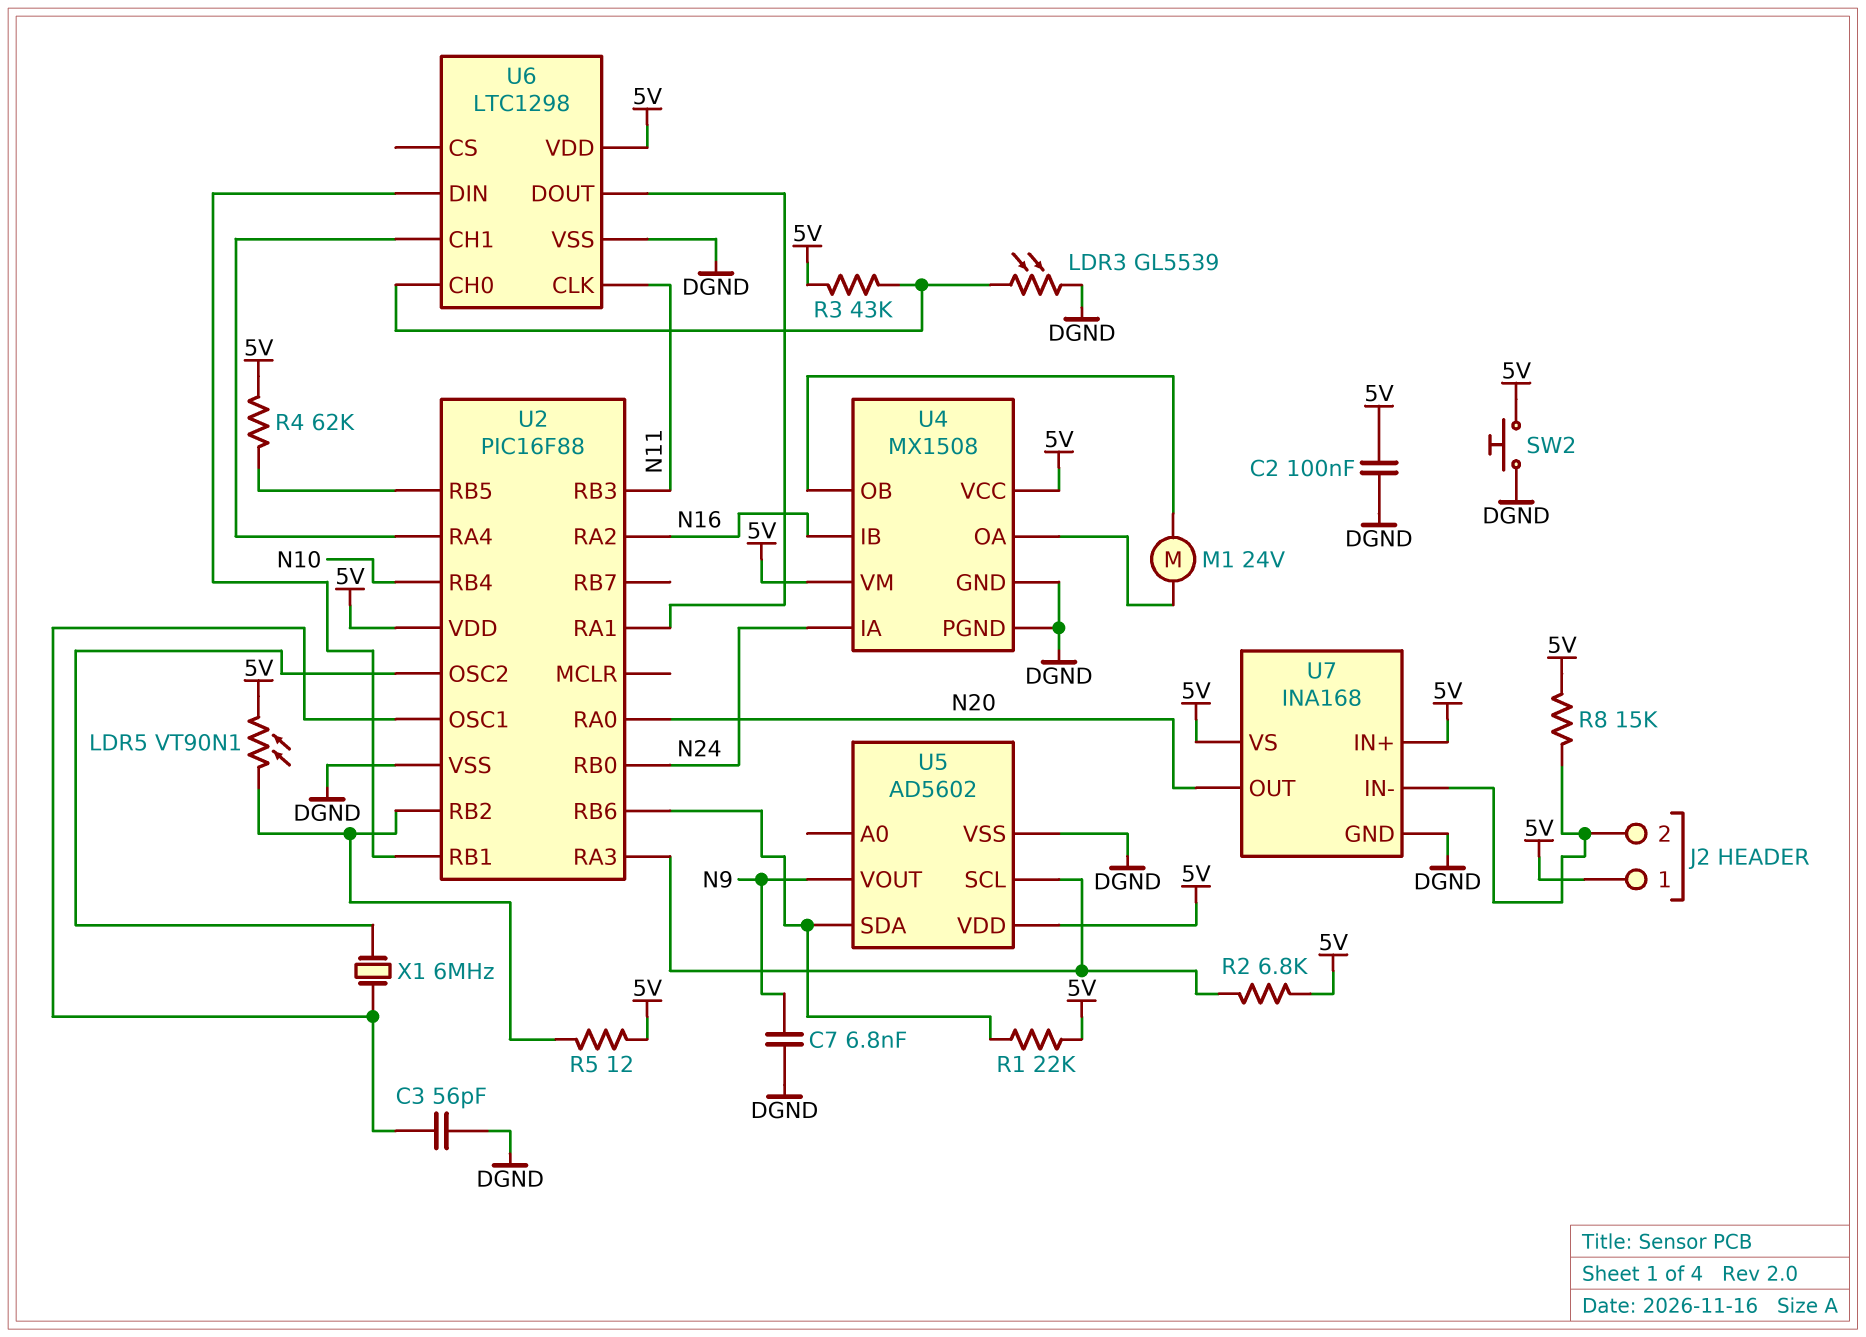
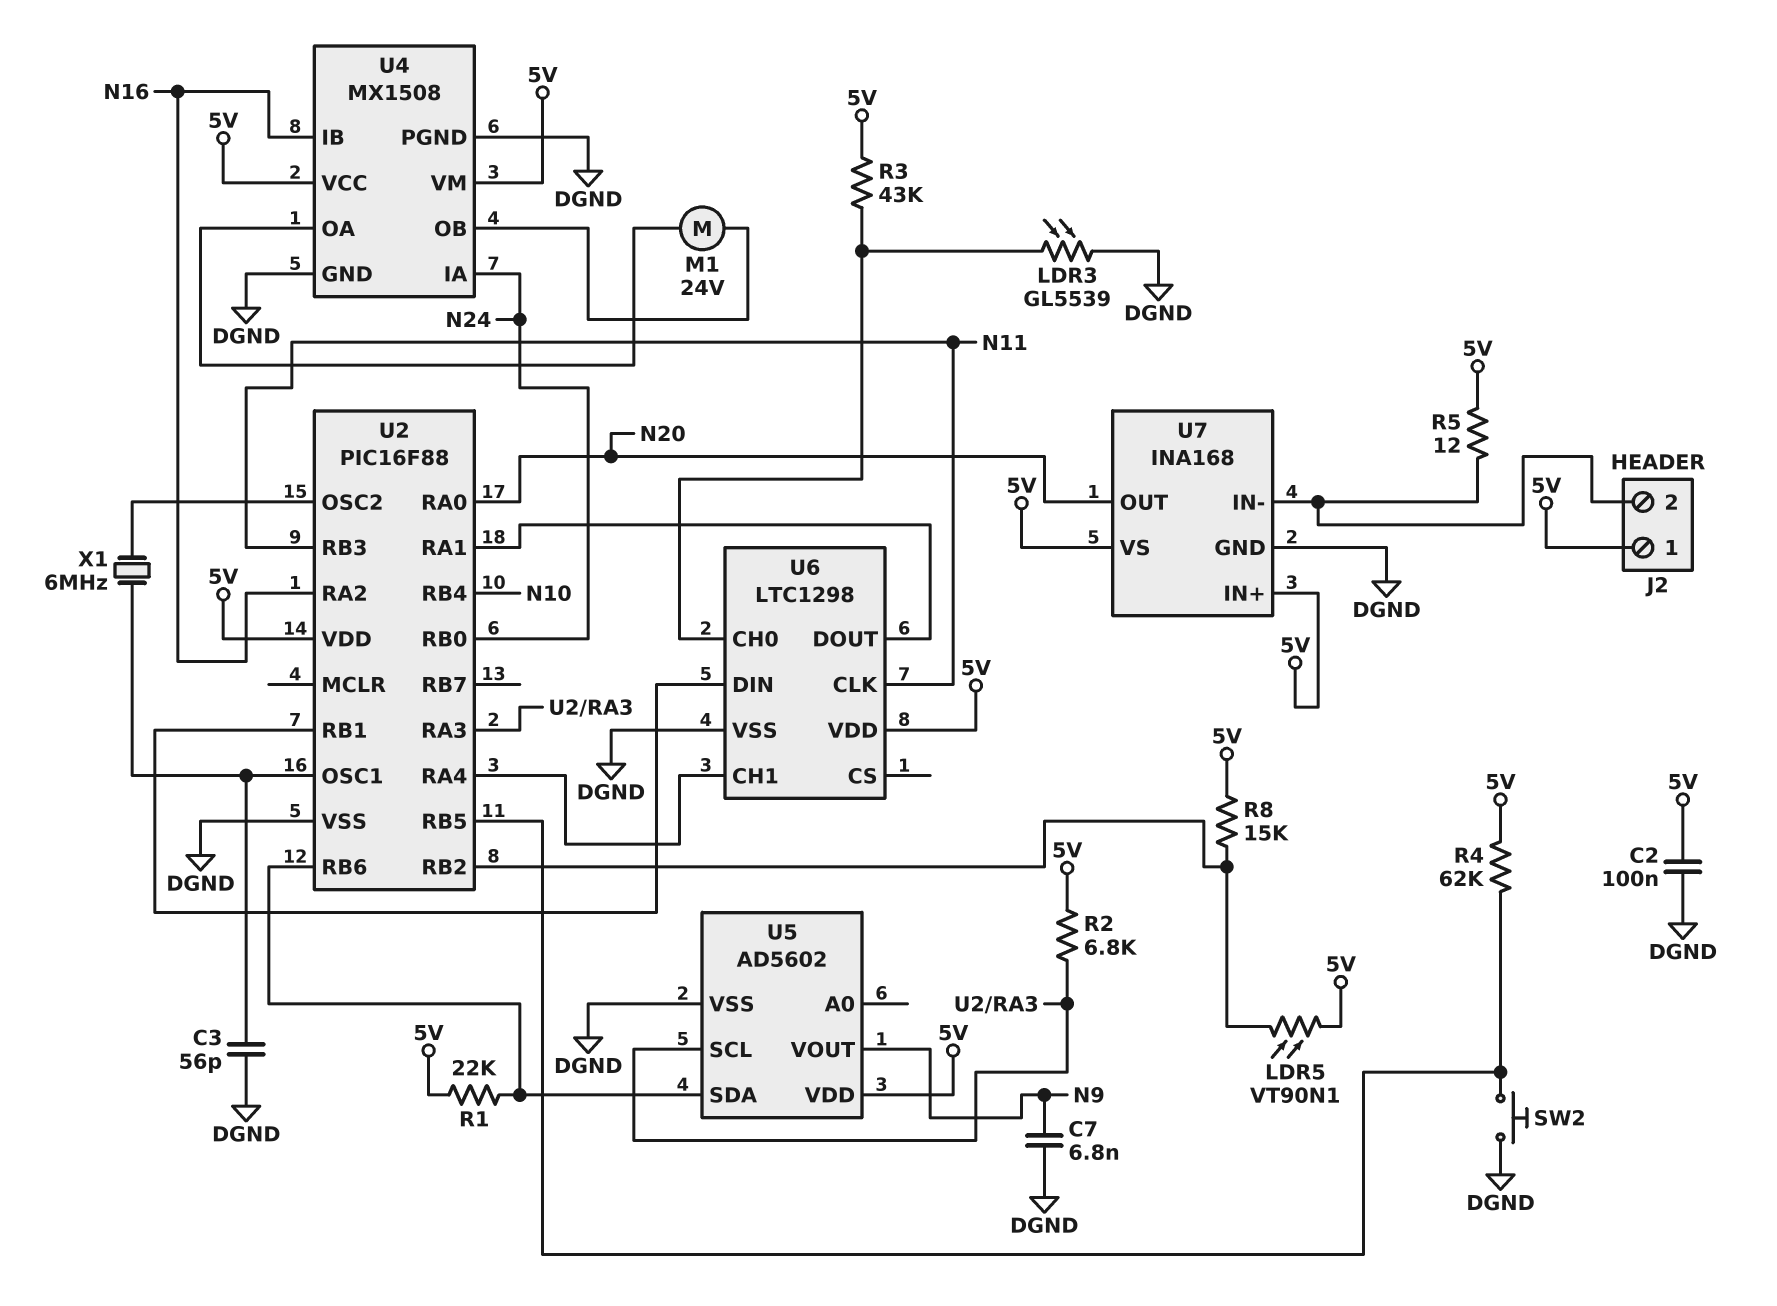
R5: 12 (5V, U2/RB2) -> 12 (5V, J2/2)
R8: 15k (5V, J2/2) -> 15k (5V, U2/RB2)
SW2: button (5V, DGND) -> button (DGND, U2/RB5)

